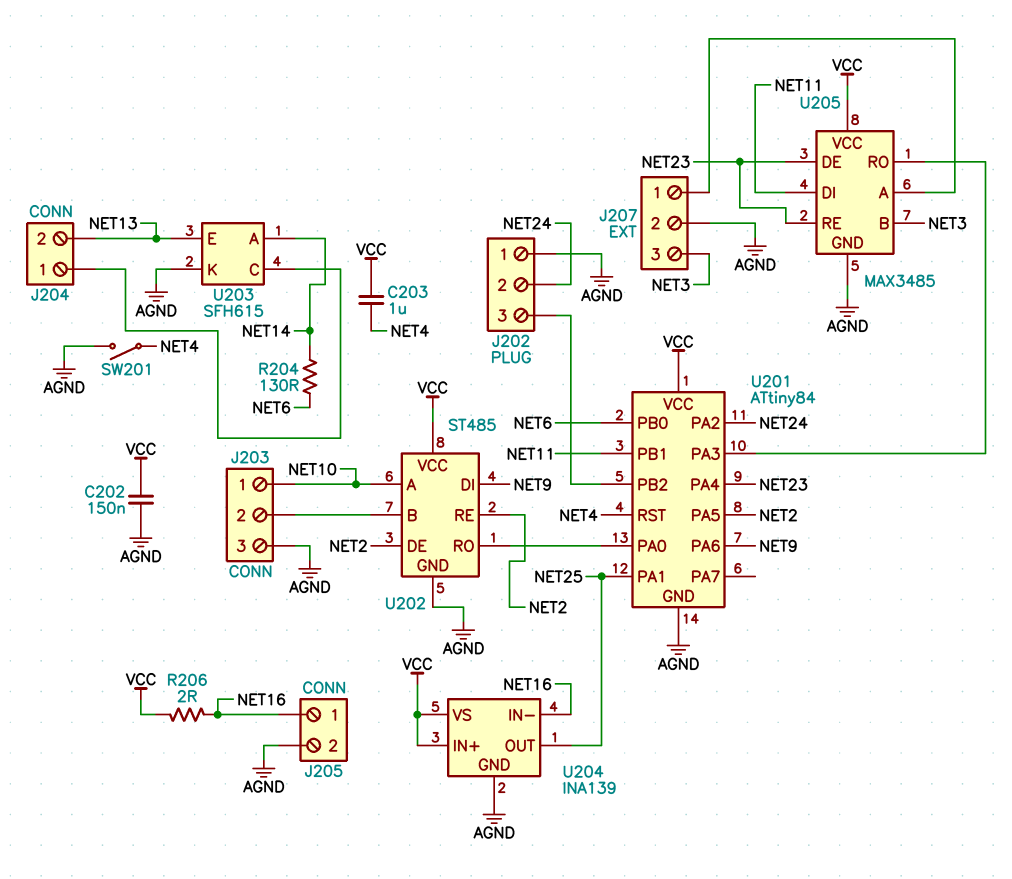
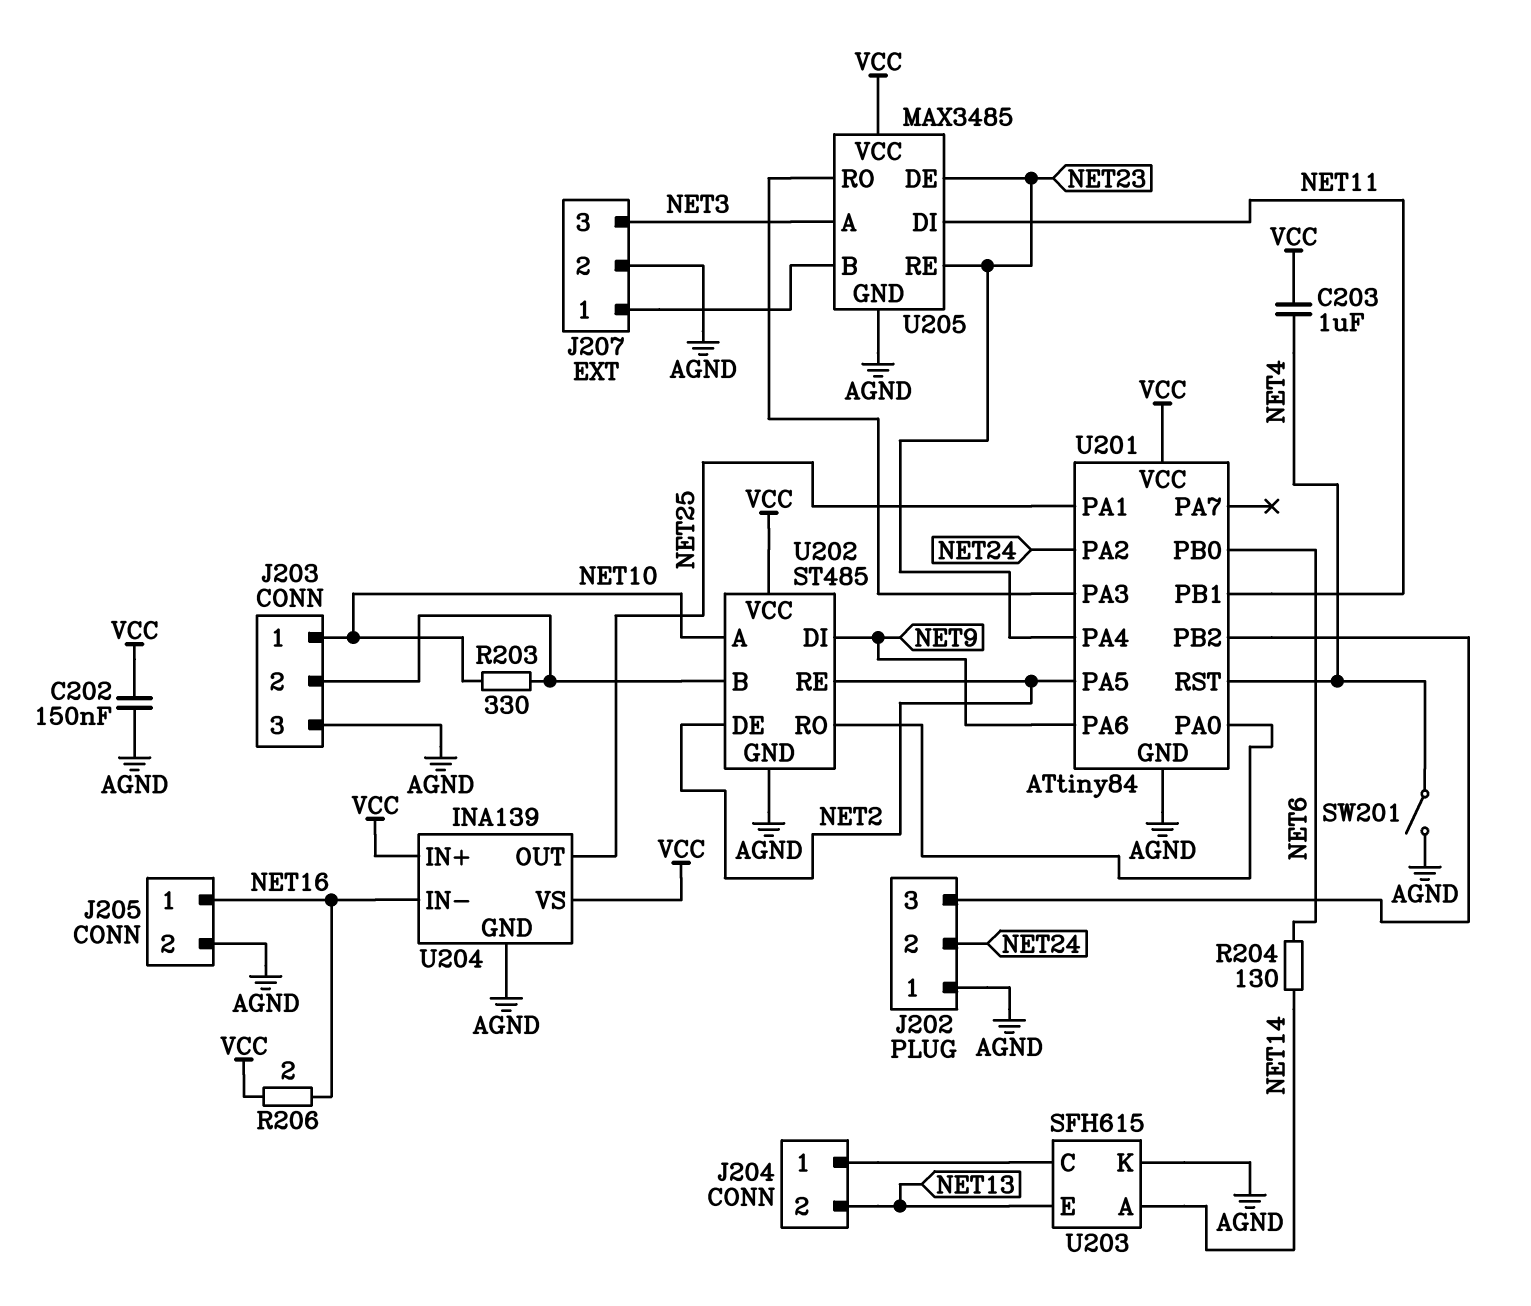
R203: none -> 330 (J203/2, NET10)
U205 pin A: J207/1 -> NET3
U205 pin B: NET3 -> J207/1

